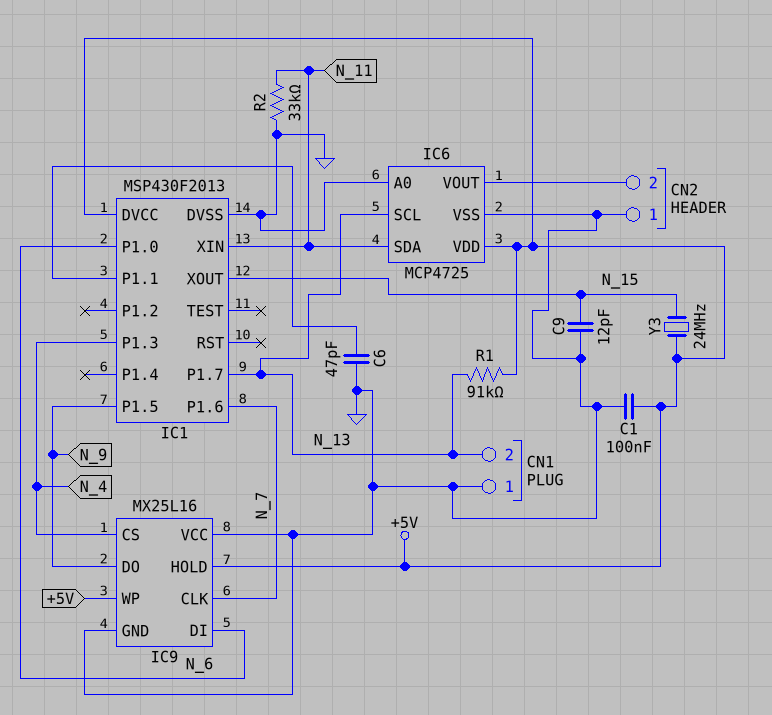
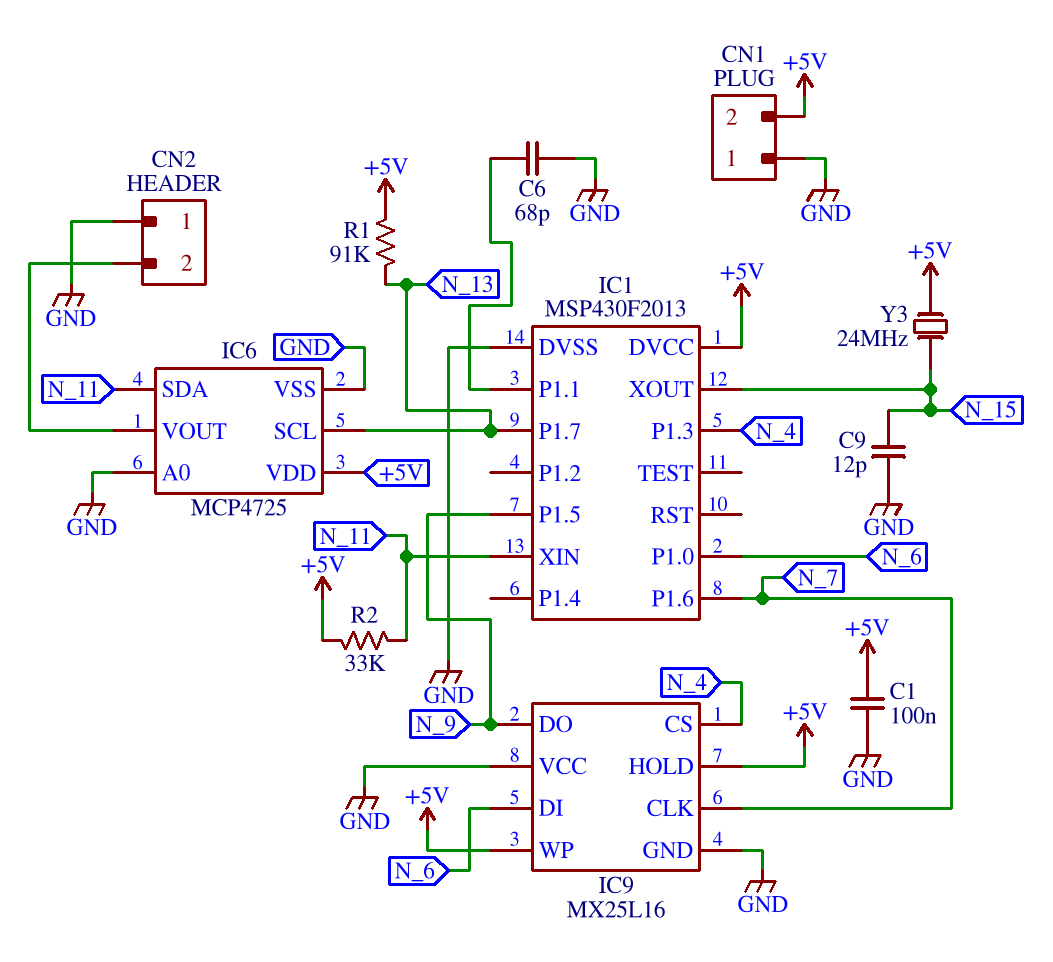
C6: 47pF (GND, IC1/P1.1) -> 68pF (GND, IC1/P1.1)
CN1 pin 2: N_13 -> +5V
R2: 33k (GND, N_11) -> 33k (+5V, N_11)

